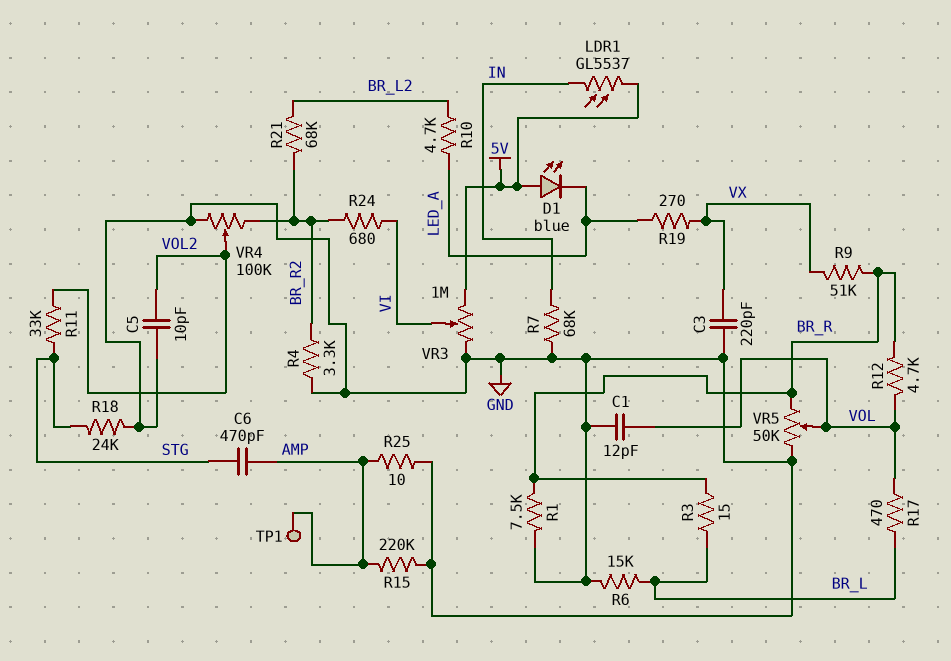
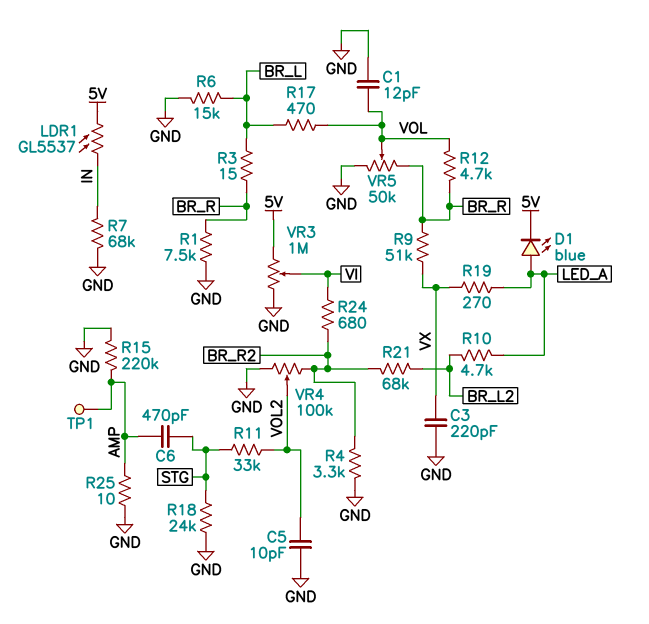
D1: LED blue (A 5V, K LED_A) -> LED blue (A LED_A, K 5V)

